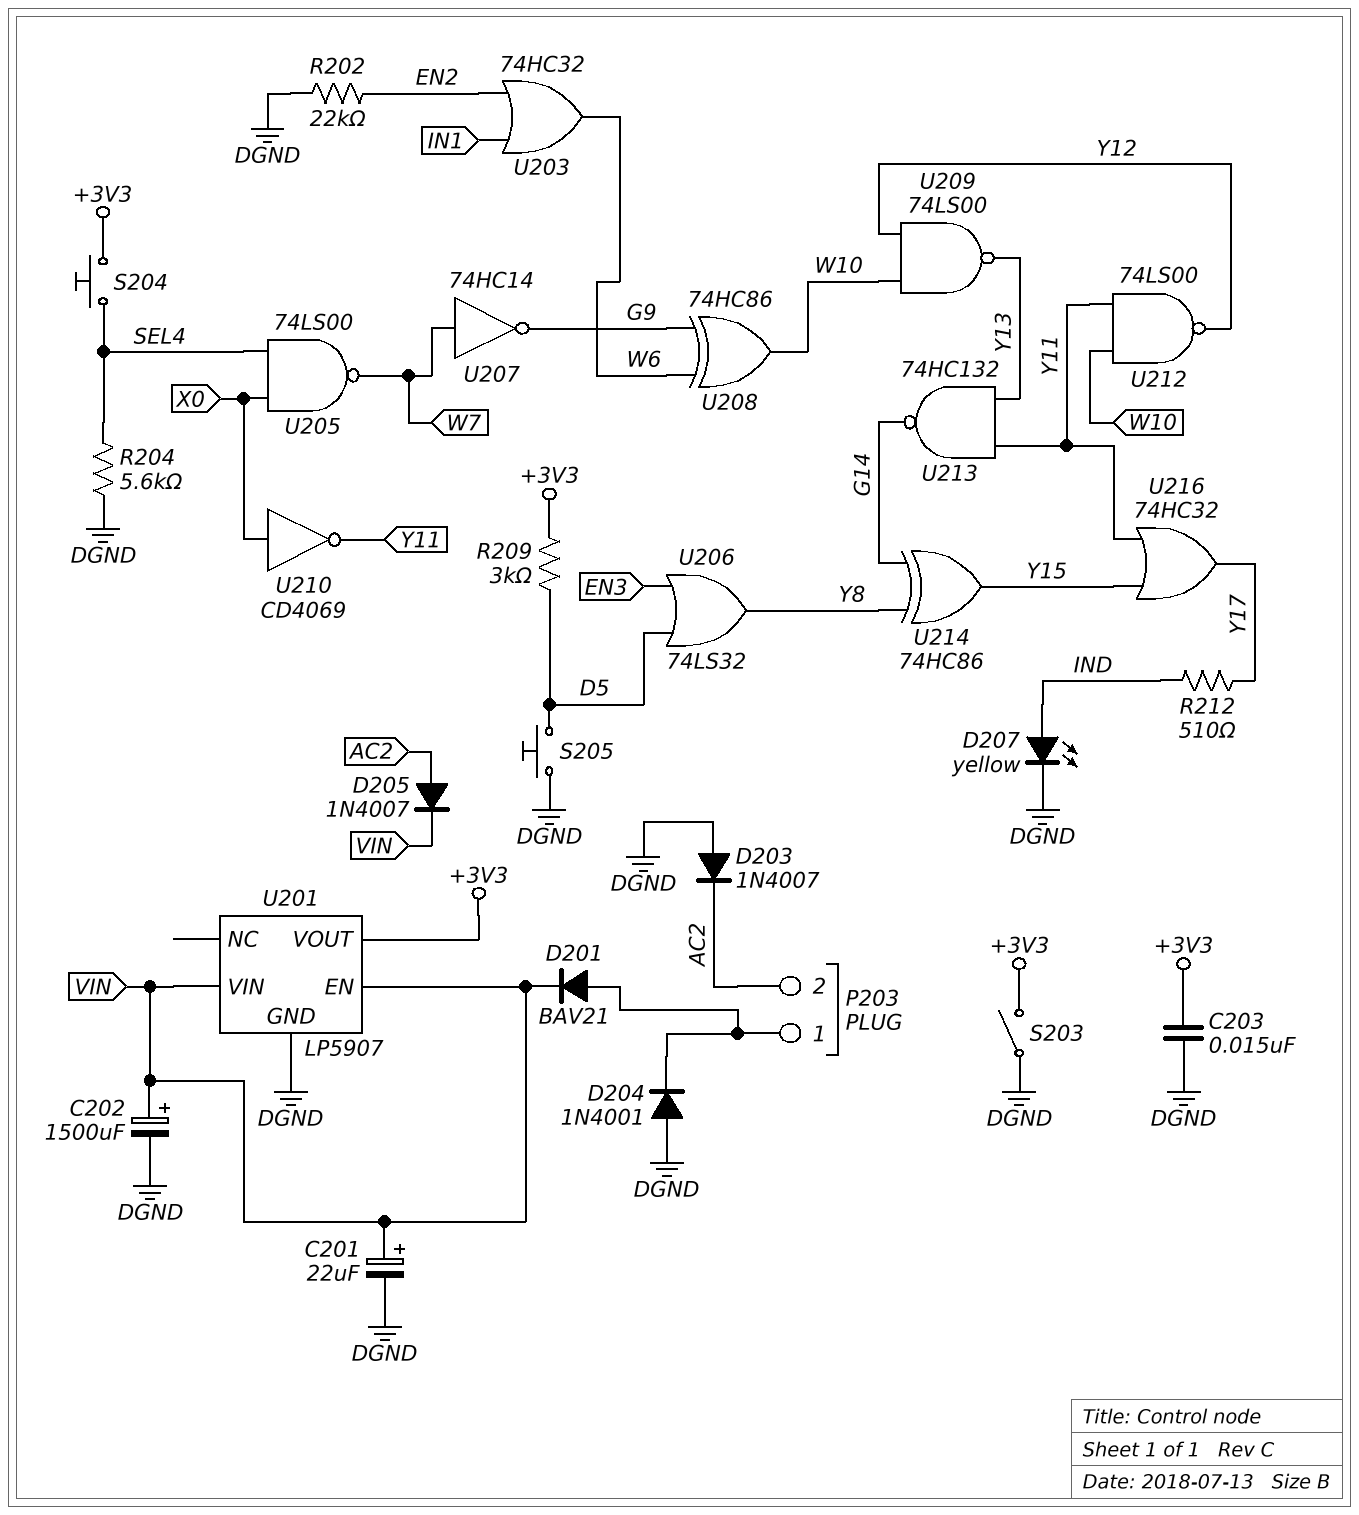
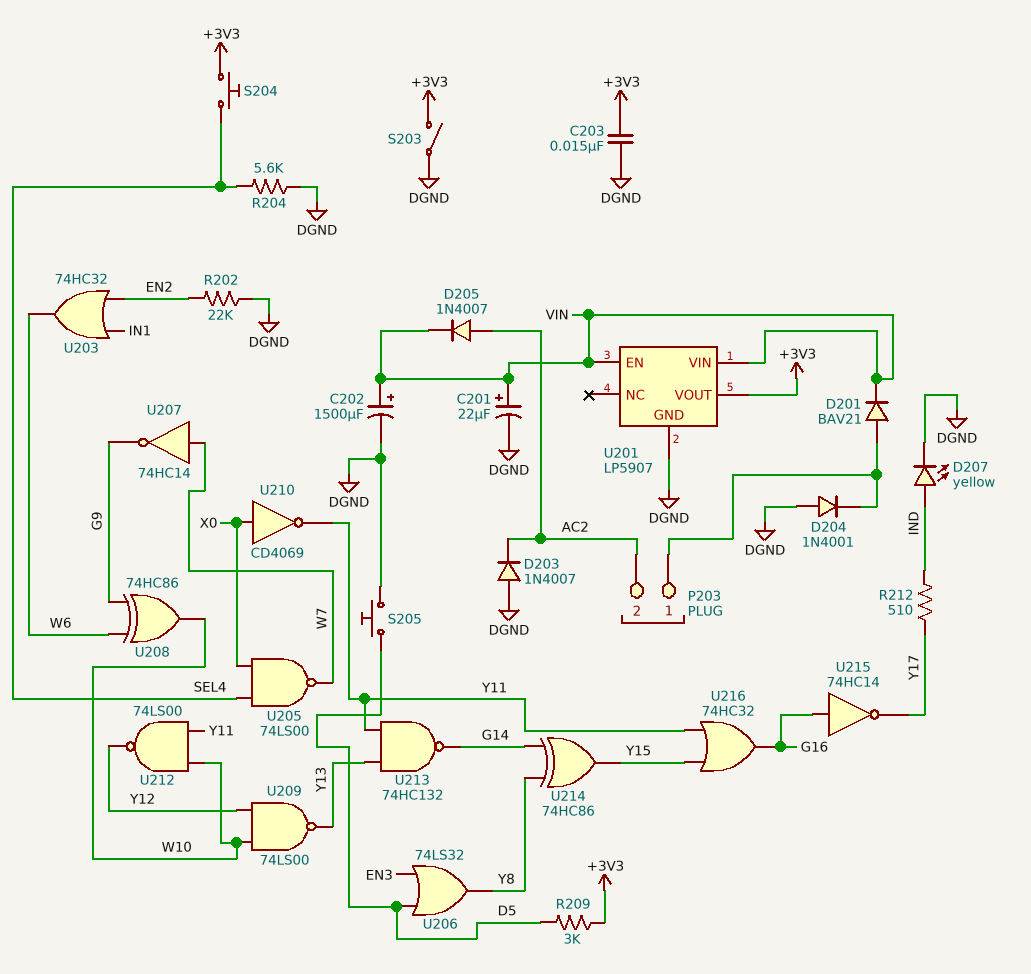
U215: none -> NOT 74HC14 (in G16, out Y17)
U216: OR 74HC32 (in Y11, in Y15, out Y17) -> OR 74HC32 (in Y11, in Y15, out G16)

